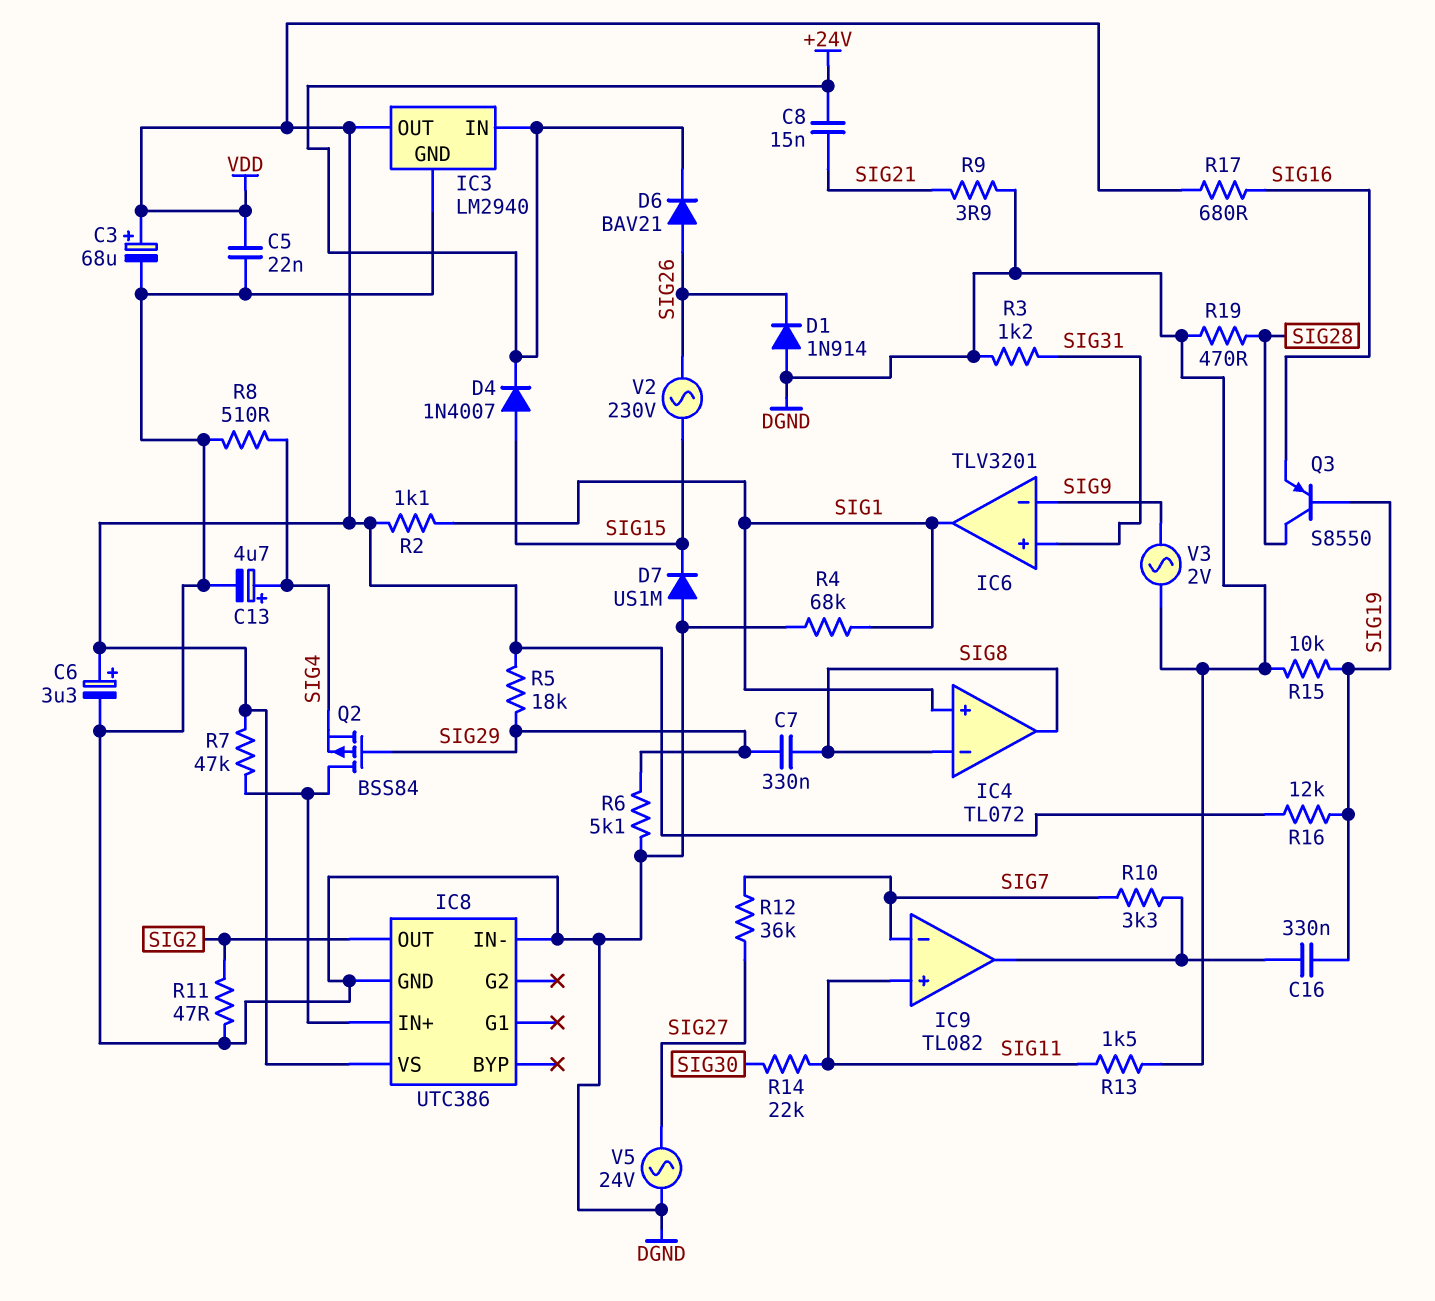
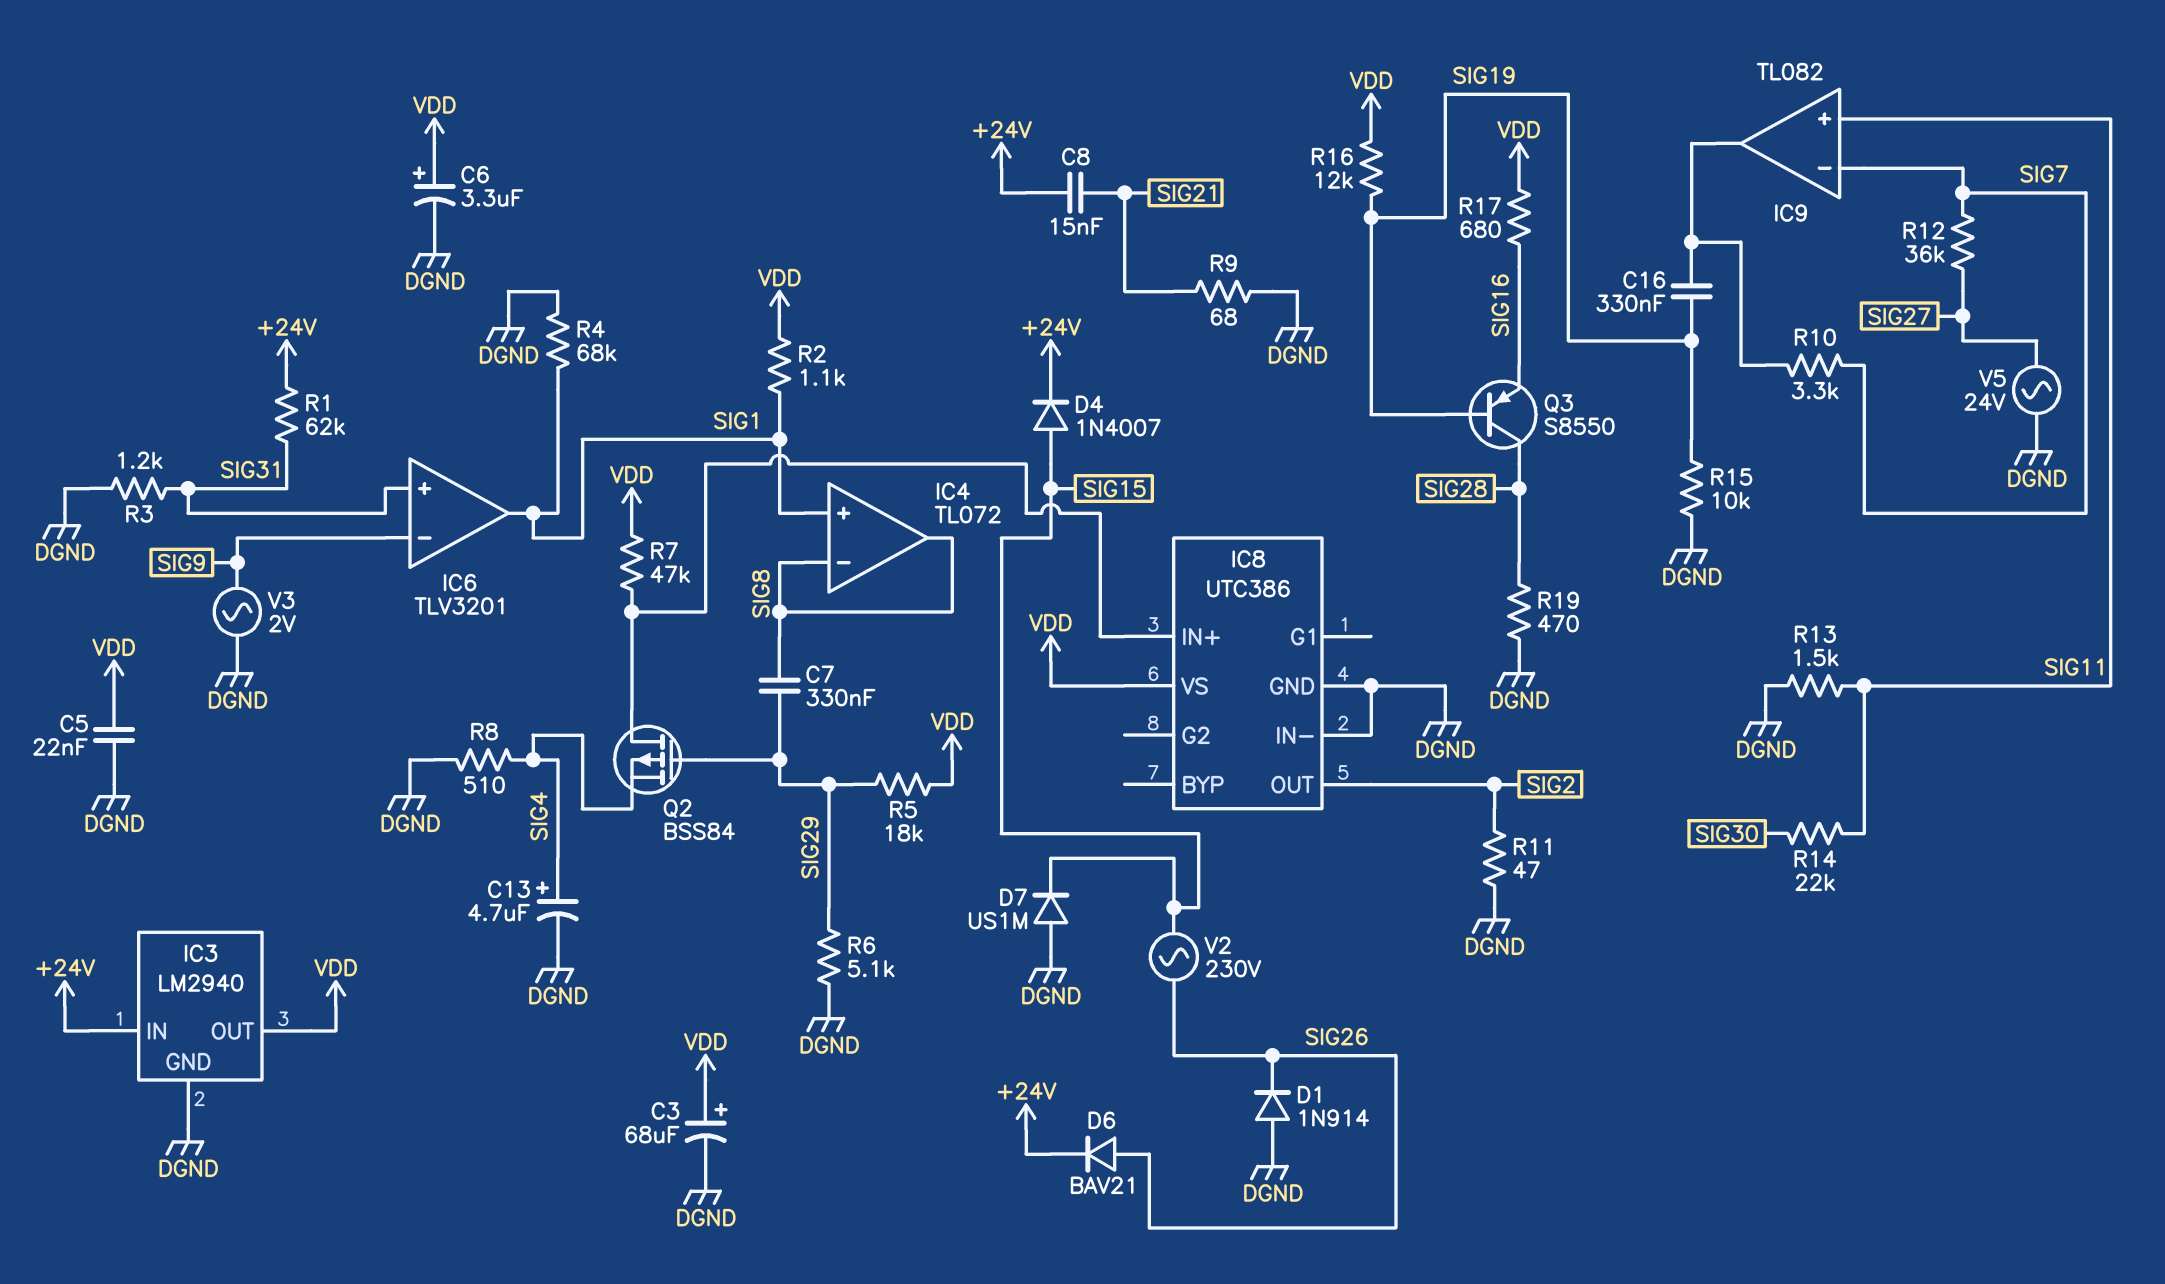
R1: none -> 62k (+24V, SIG31)
R9: 3.9 (DGND, SIG21) -> 68 (DGND, SIG21)

